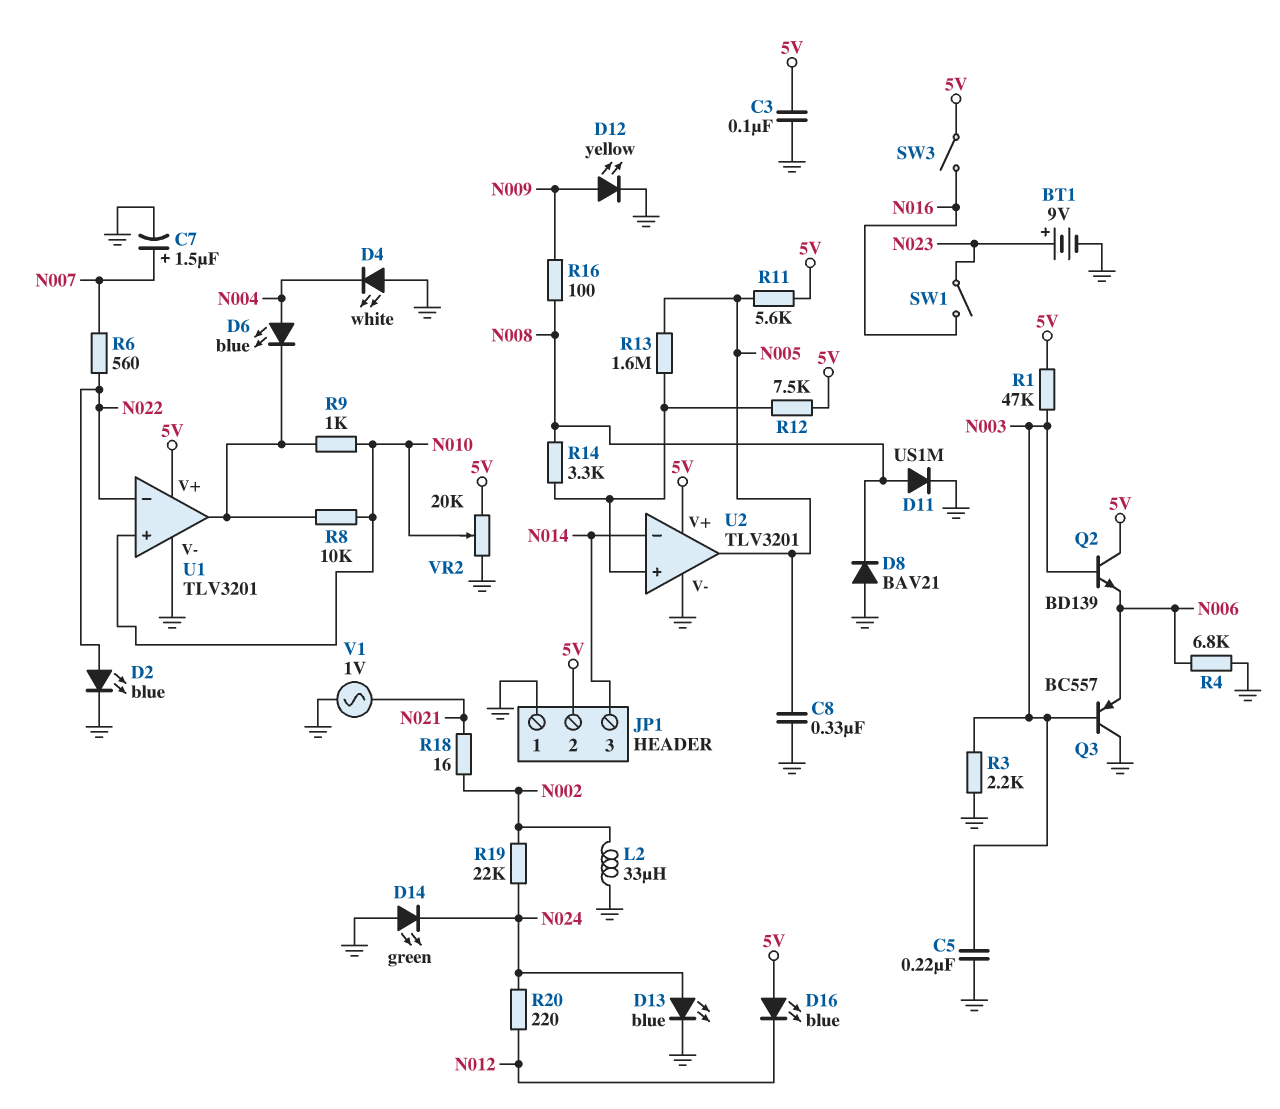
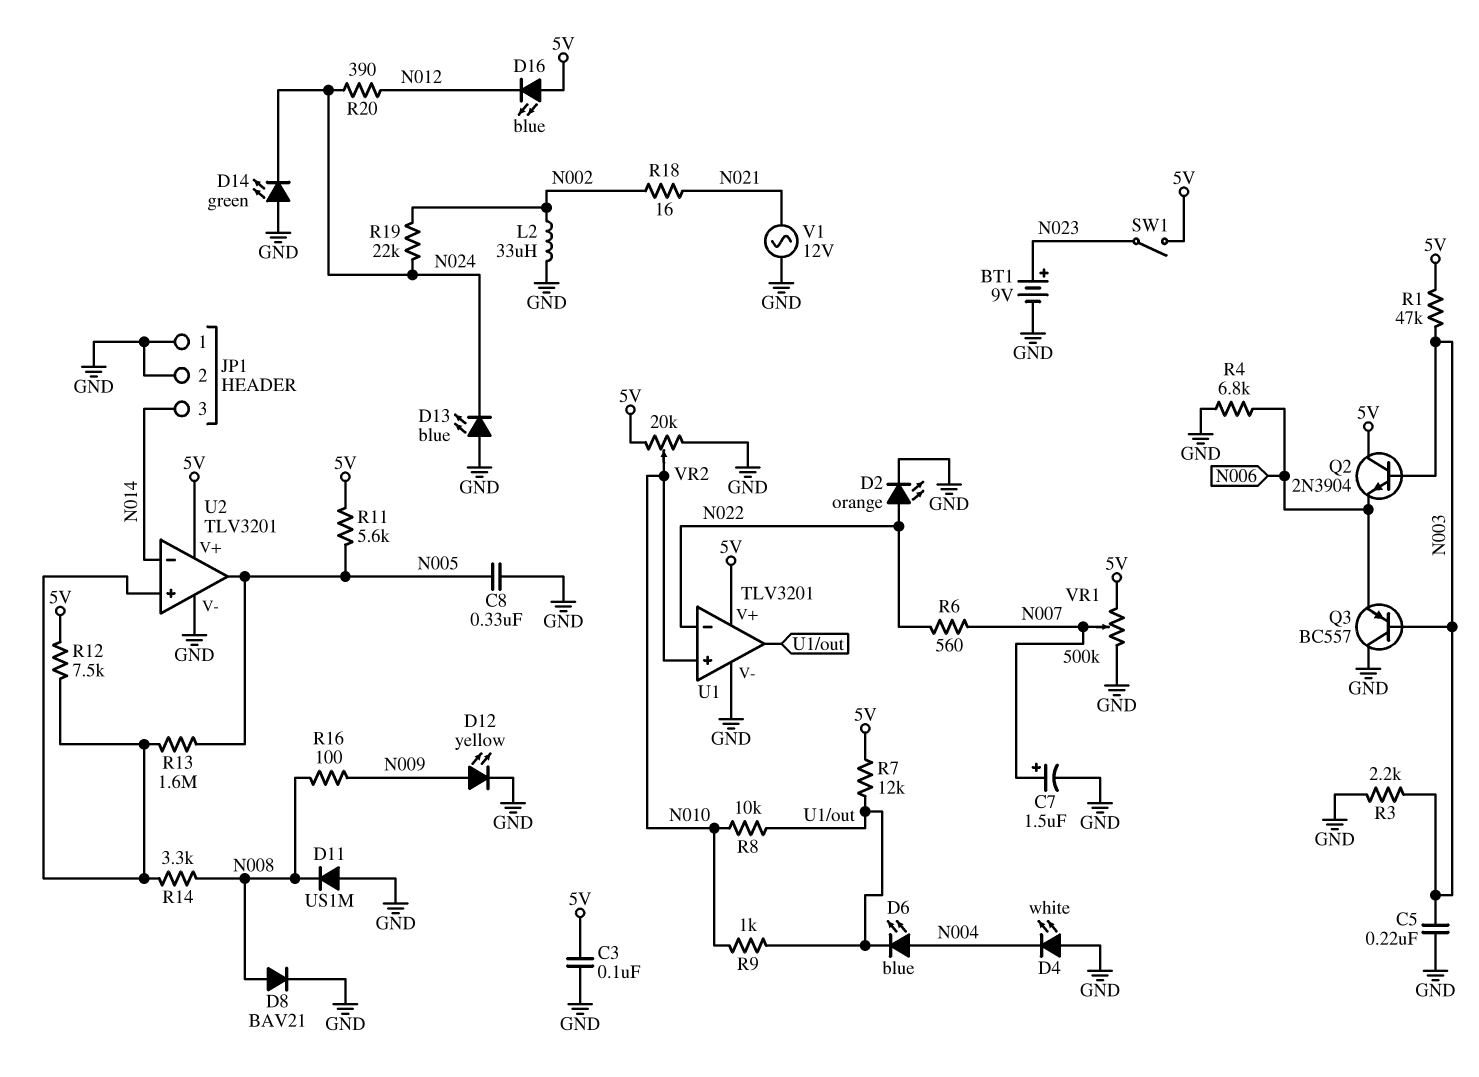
D2: LED blue (A N022, K GND) -> LED orange (A N022, K GND)
D8: diode BAV21 (A GND, K N008) -> diode BAV21 (A N008, K GND)
D11: diode US1M (A N008, K GND) -> diode US1M (A GND, K N008)
D13: LED blue (A N024, K GND) -> LED blue (A GND, K N024)
JP1 pin 2: 5V -> GND
Q2: NPN BD139 (B N003, C 5V, E N006) -> NPN 2N3904 (B N003, C 5V, E N006)
R7: none -> 12k (5V, U1/out)
R20: 220 (N012, N024) -> 390 (N012, N024)
SW1: switch (N016, N023) -> switch (5V, N023)
SW3: switch (5V, N016) -> none
V1: AC 1V (GND, N021) -> AC 12V (GND, N021)
VR1: none -> 500k (5V, GND, wiper N007)

